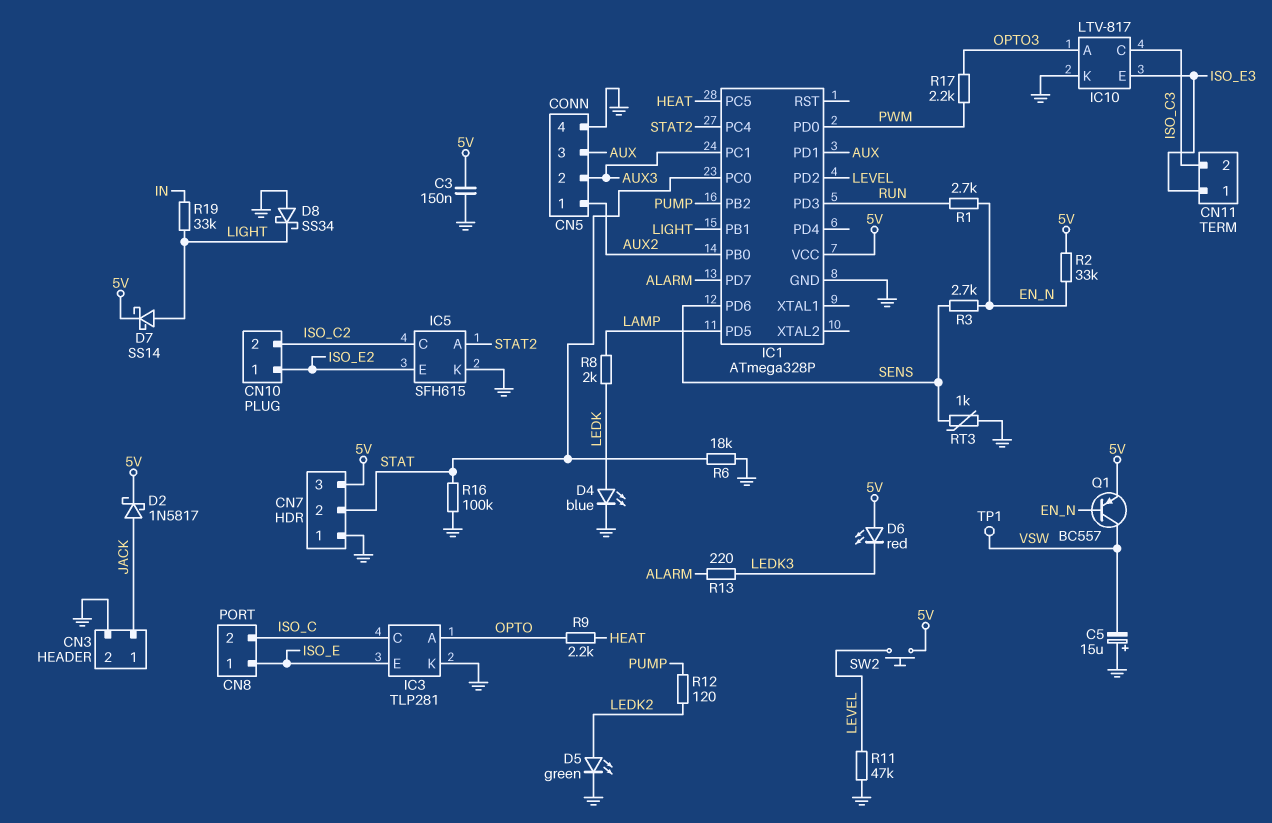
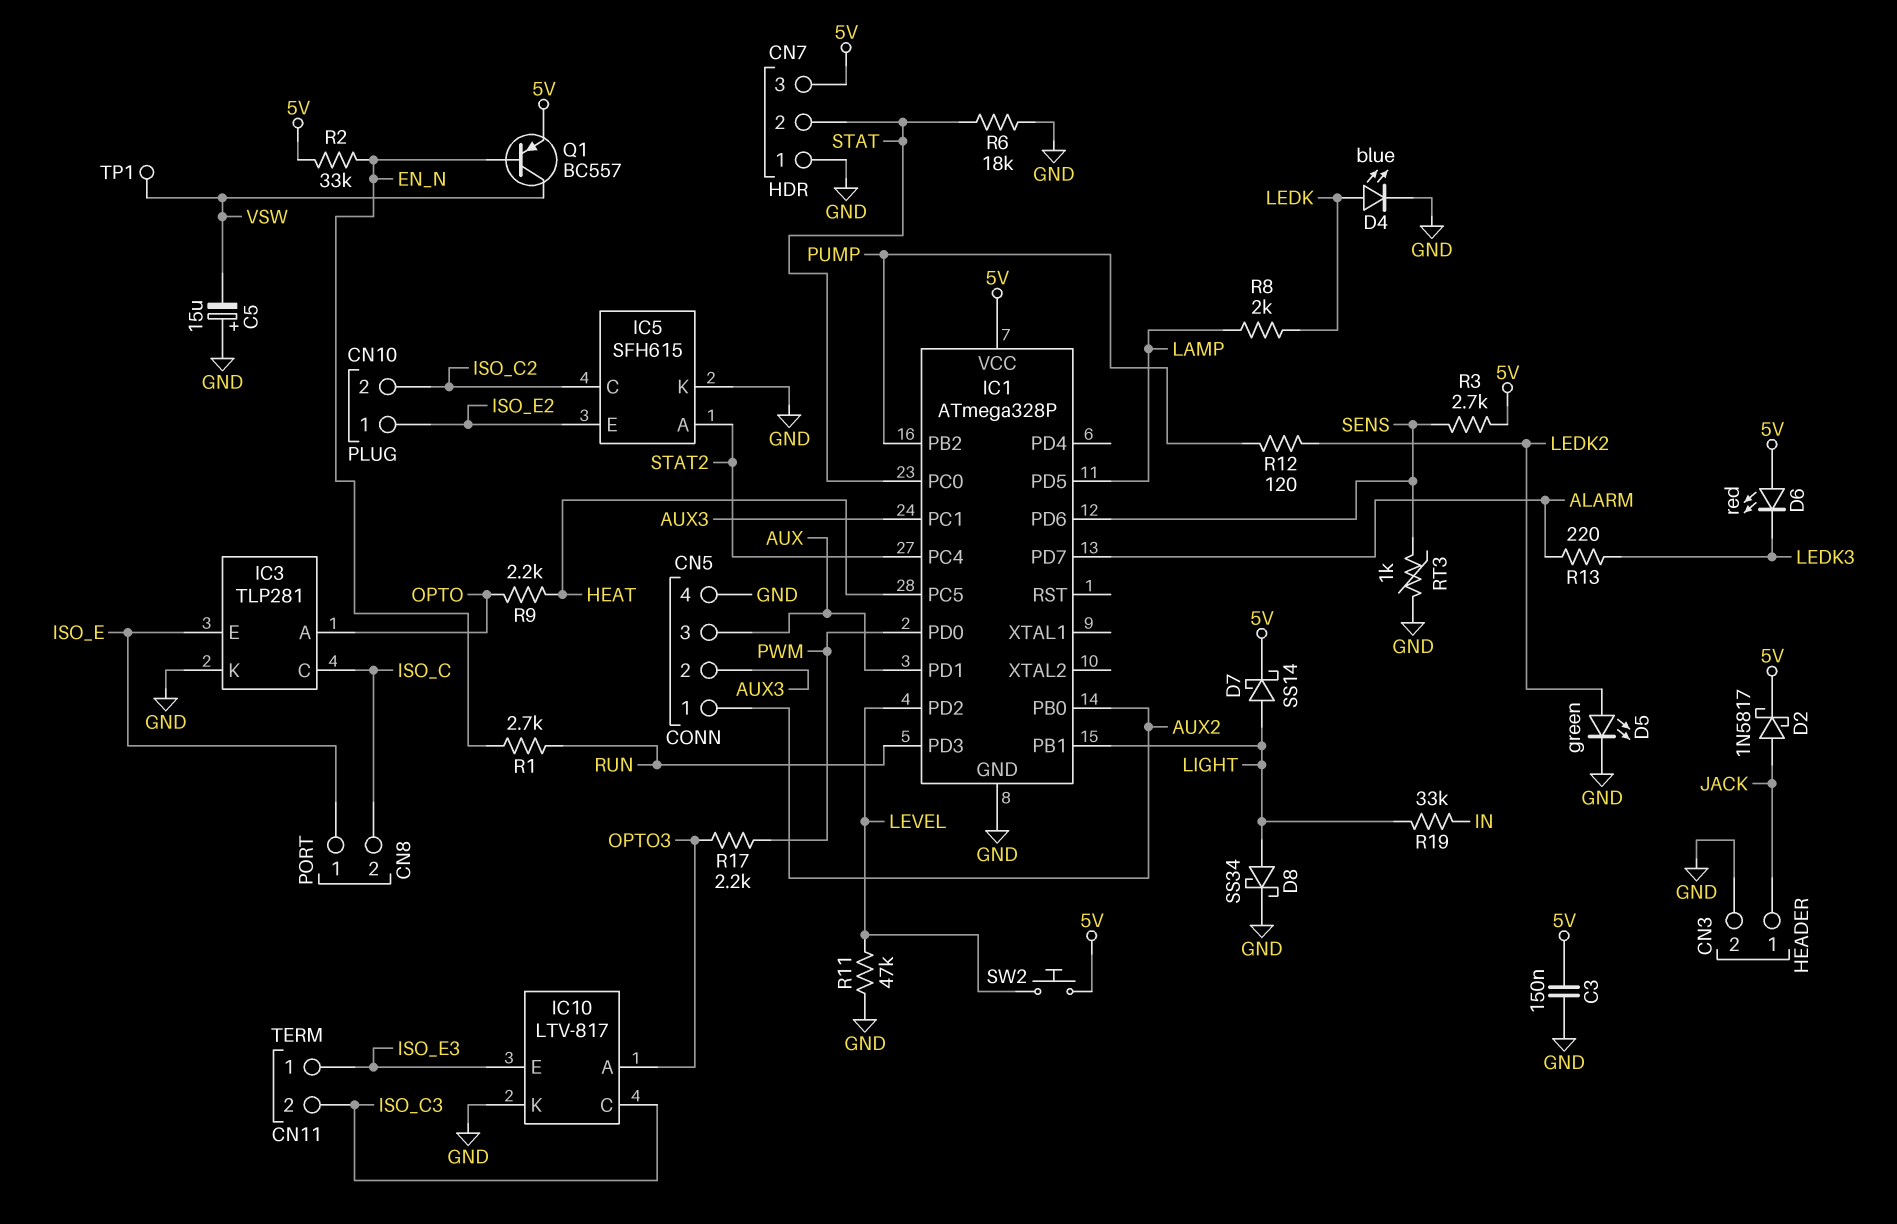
D8: schottky SS34 (A GND, K LIGHT) -> schottky SS34 (A LIGHT, K GND)
R3: 2.7k (EN_N, SENS) -> 2.7k (5V, SENS)
R16: 100k (GND, STAT) -> none

